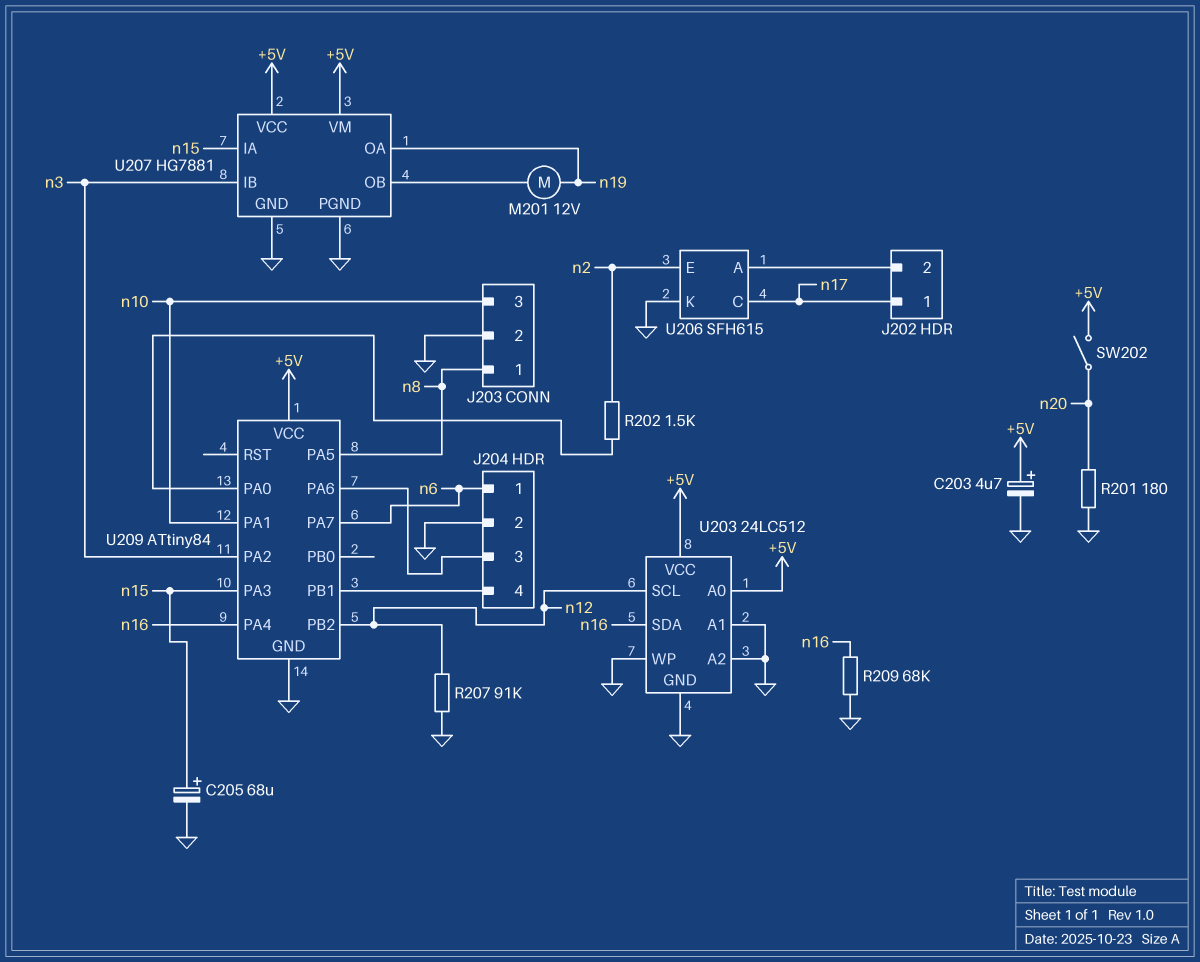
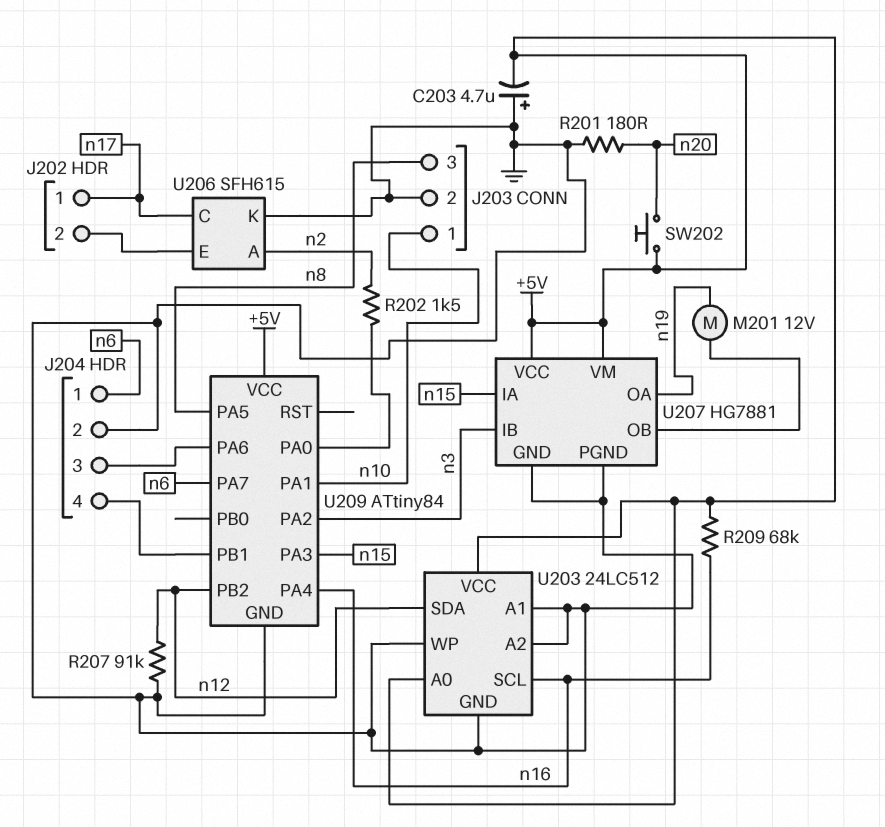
C203: 4.7uF (plus +5V, minus GND) -> 4.7uF (plus GND, minus +5V)
C205: 68uF (plus n15, minus GND) -> none
J203 pin 1: n8 -> n10
J203 pin 3: n10 -> n8
R209: 68k (GND, n16) -> 68k (+5V, n16)
SW202: switch (+5V, n20) -> button (+5V, n20)
U203 pin SCL: n12 -> n16
U203 pin SDA: n16 -> n12
U206 pin A: J202/2 -> n2
U206 pin E: n2 -> J202/2

